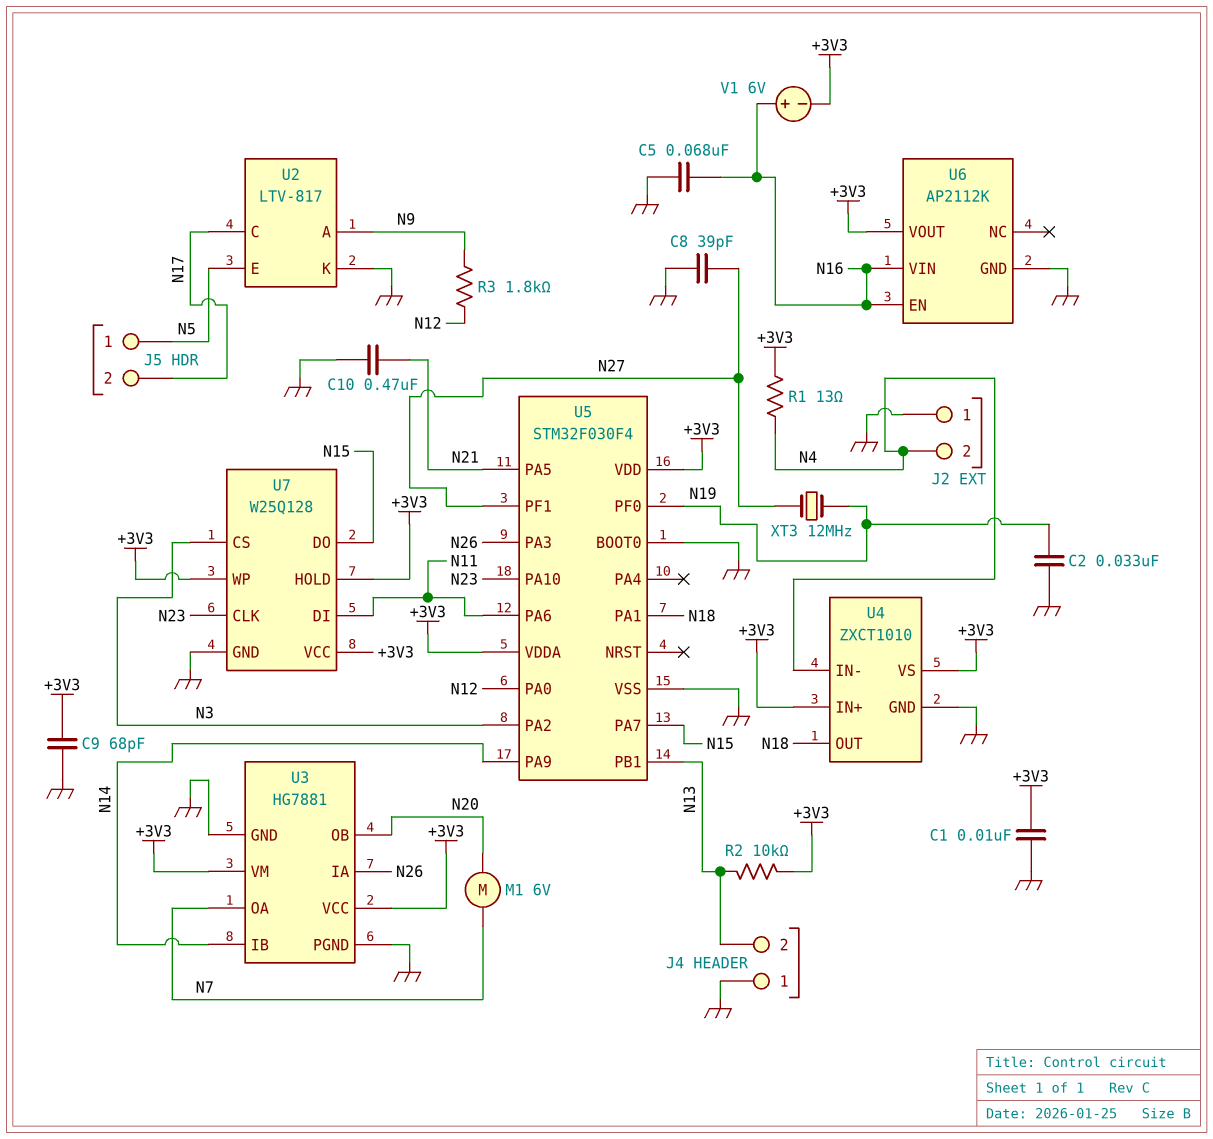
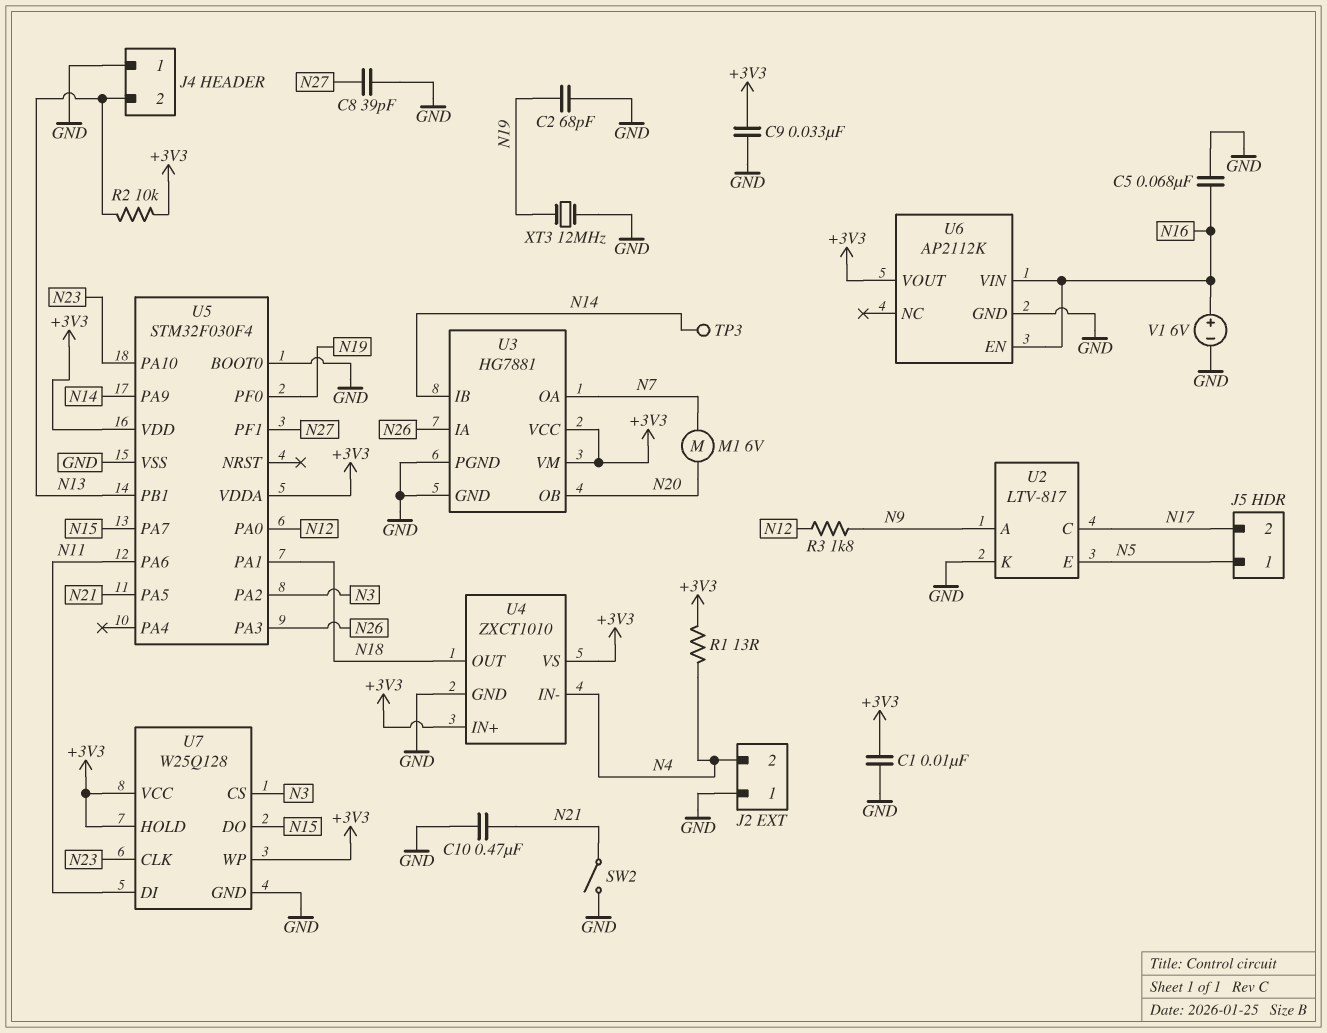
C2: 33nF (GND, N19) -> 68pF (GND, N19)
C9: 68pF (+3V3, GND) -> 33nF (+3V3, GND)
SW2: none -> switch (GND, N21)
TP3: none -> test point (N14)
V1: 6V (plus N16, minus +3V3) -> 6V (plus N16, minus GND)
XT3: 12MHz (N19, N27) -> 12MHz (GND, N19)

